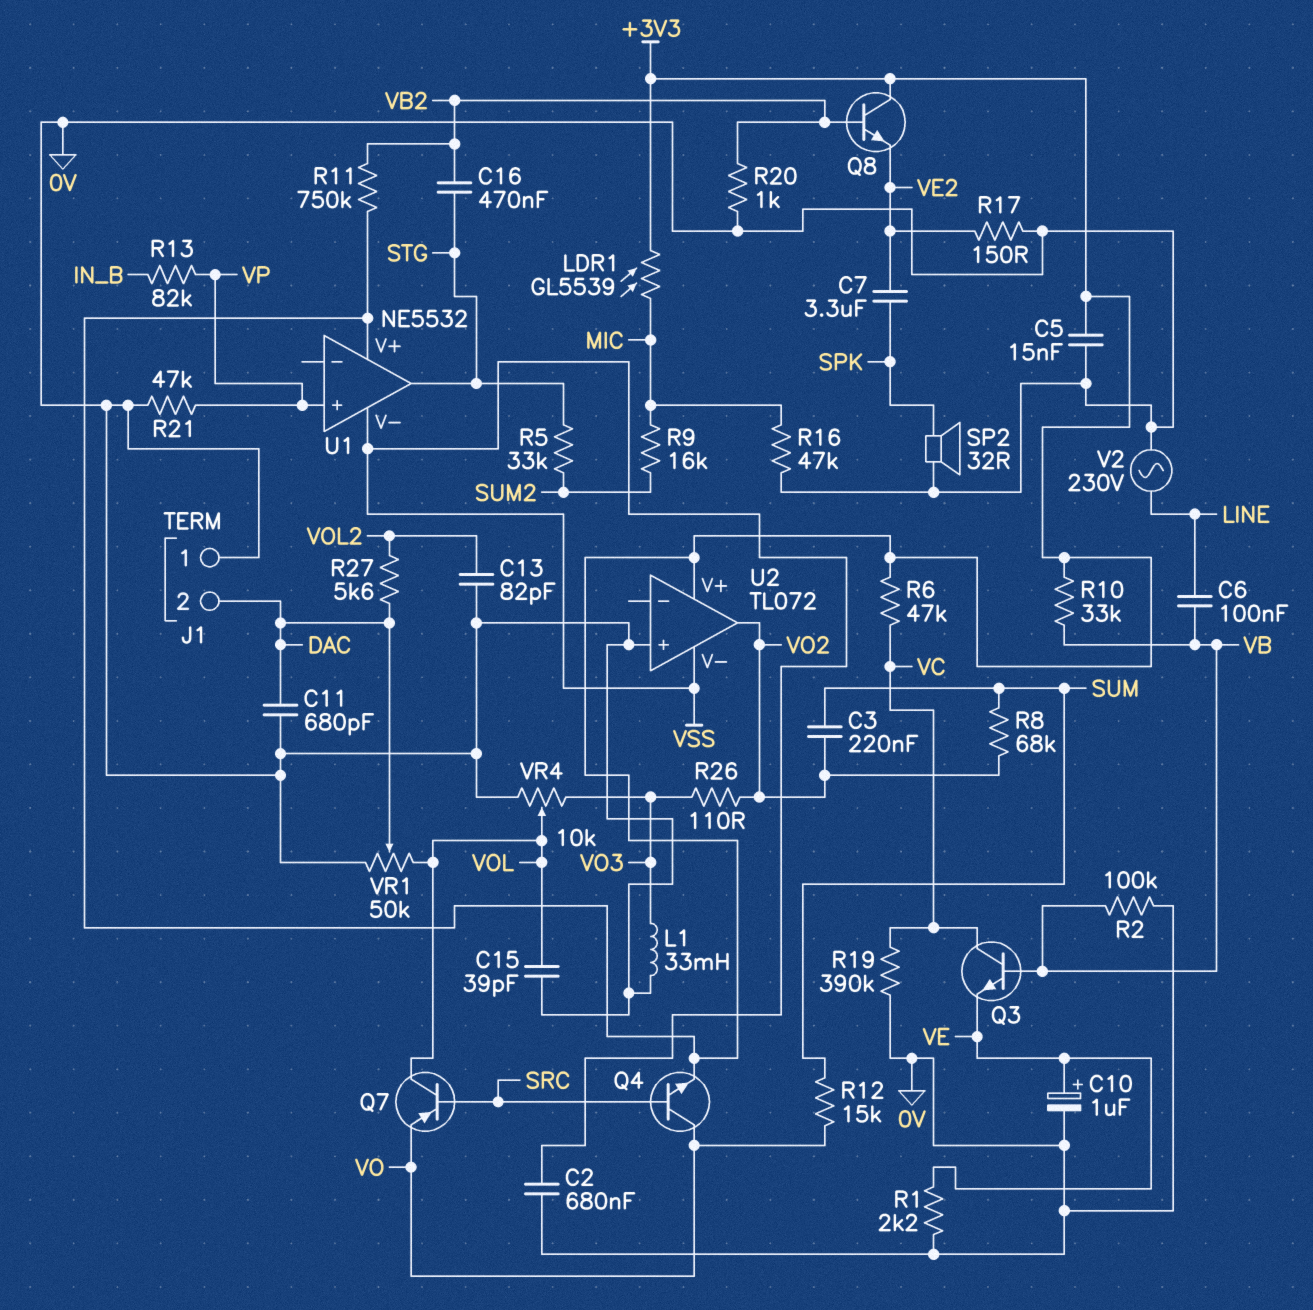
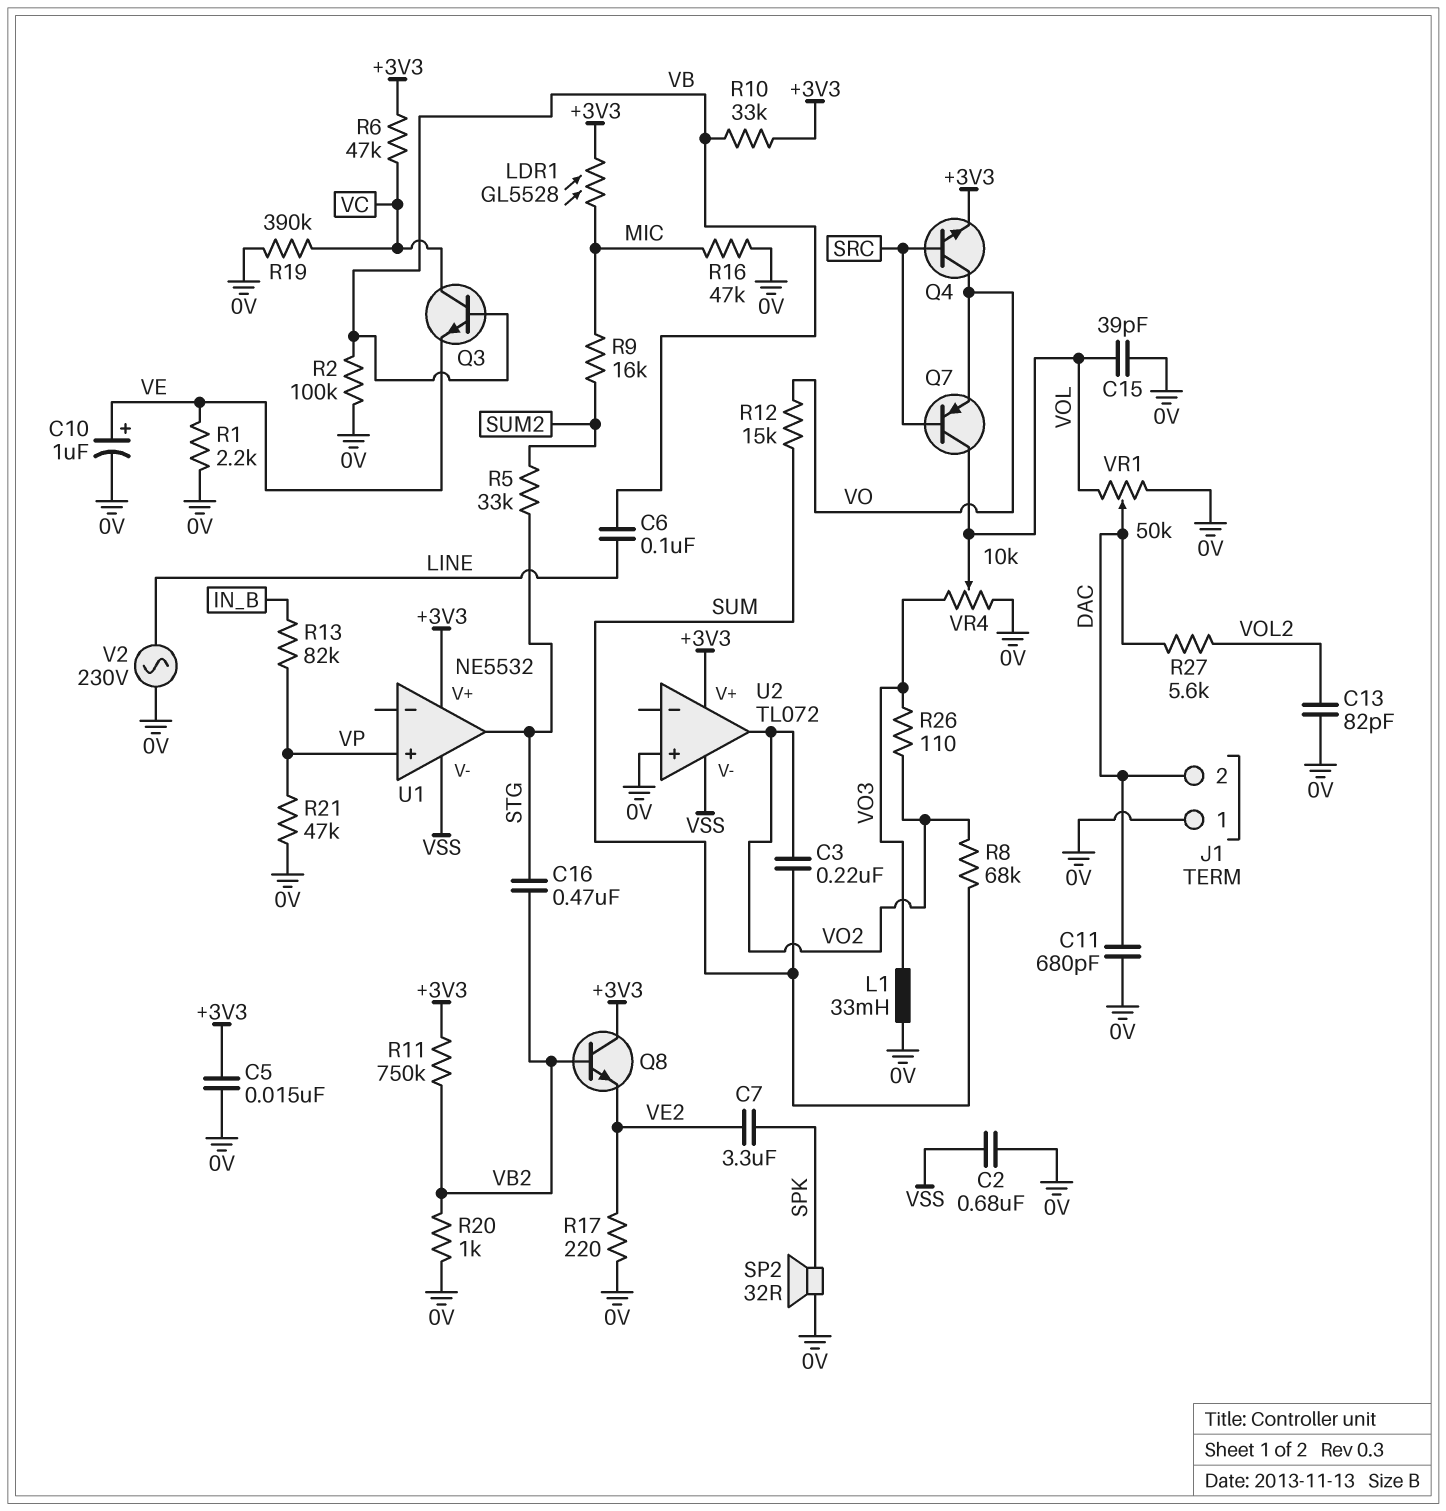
LDR1: GL5539 (+3V3, MIC) -> GL5528 (+3V3, MIC)
R17: 150 (0V, VE2) -> 220 (0V, VE2)

